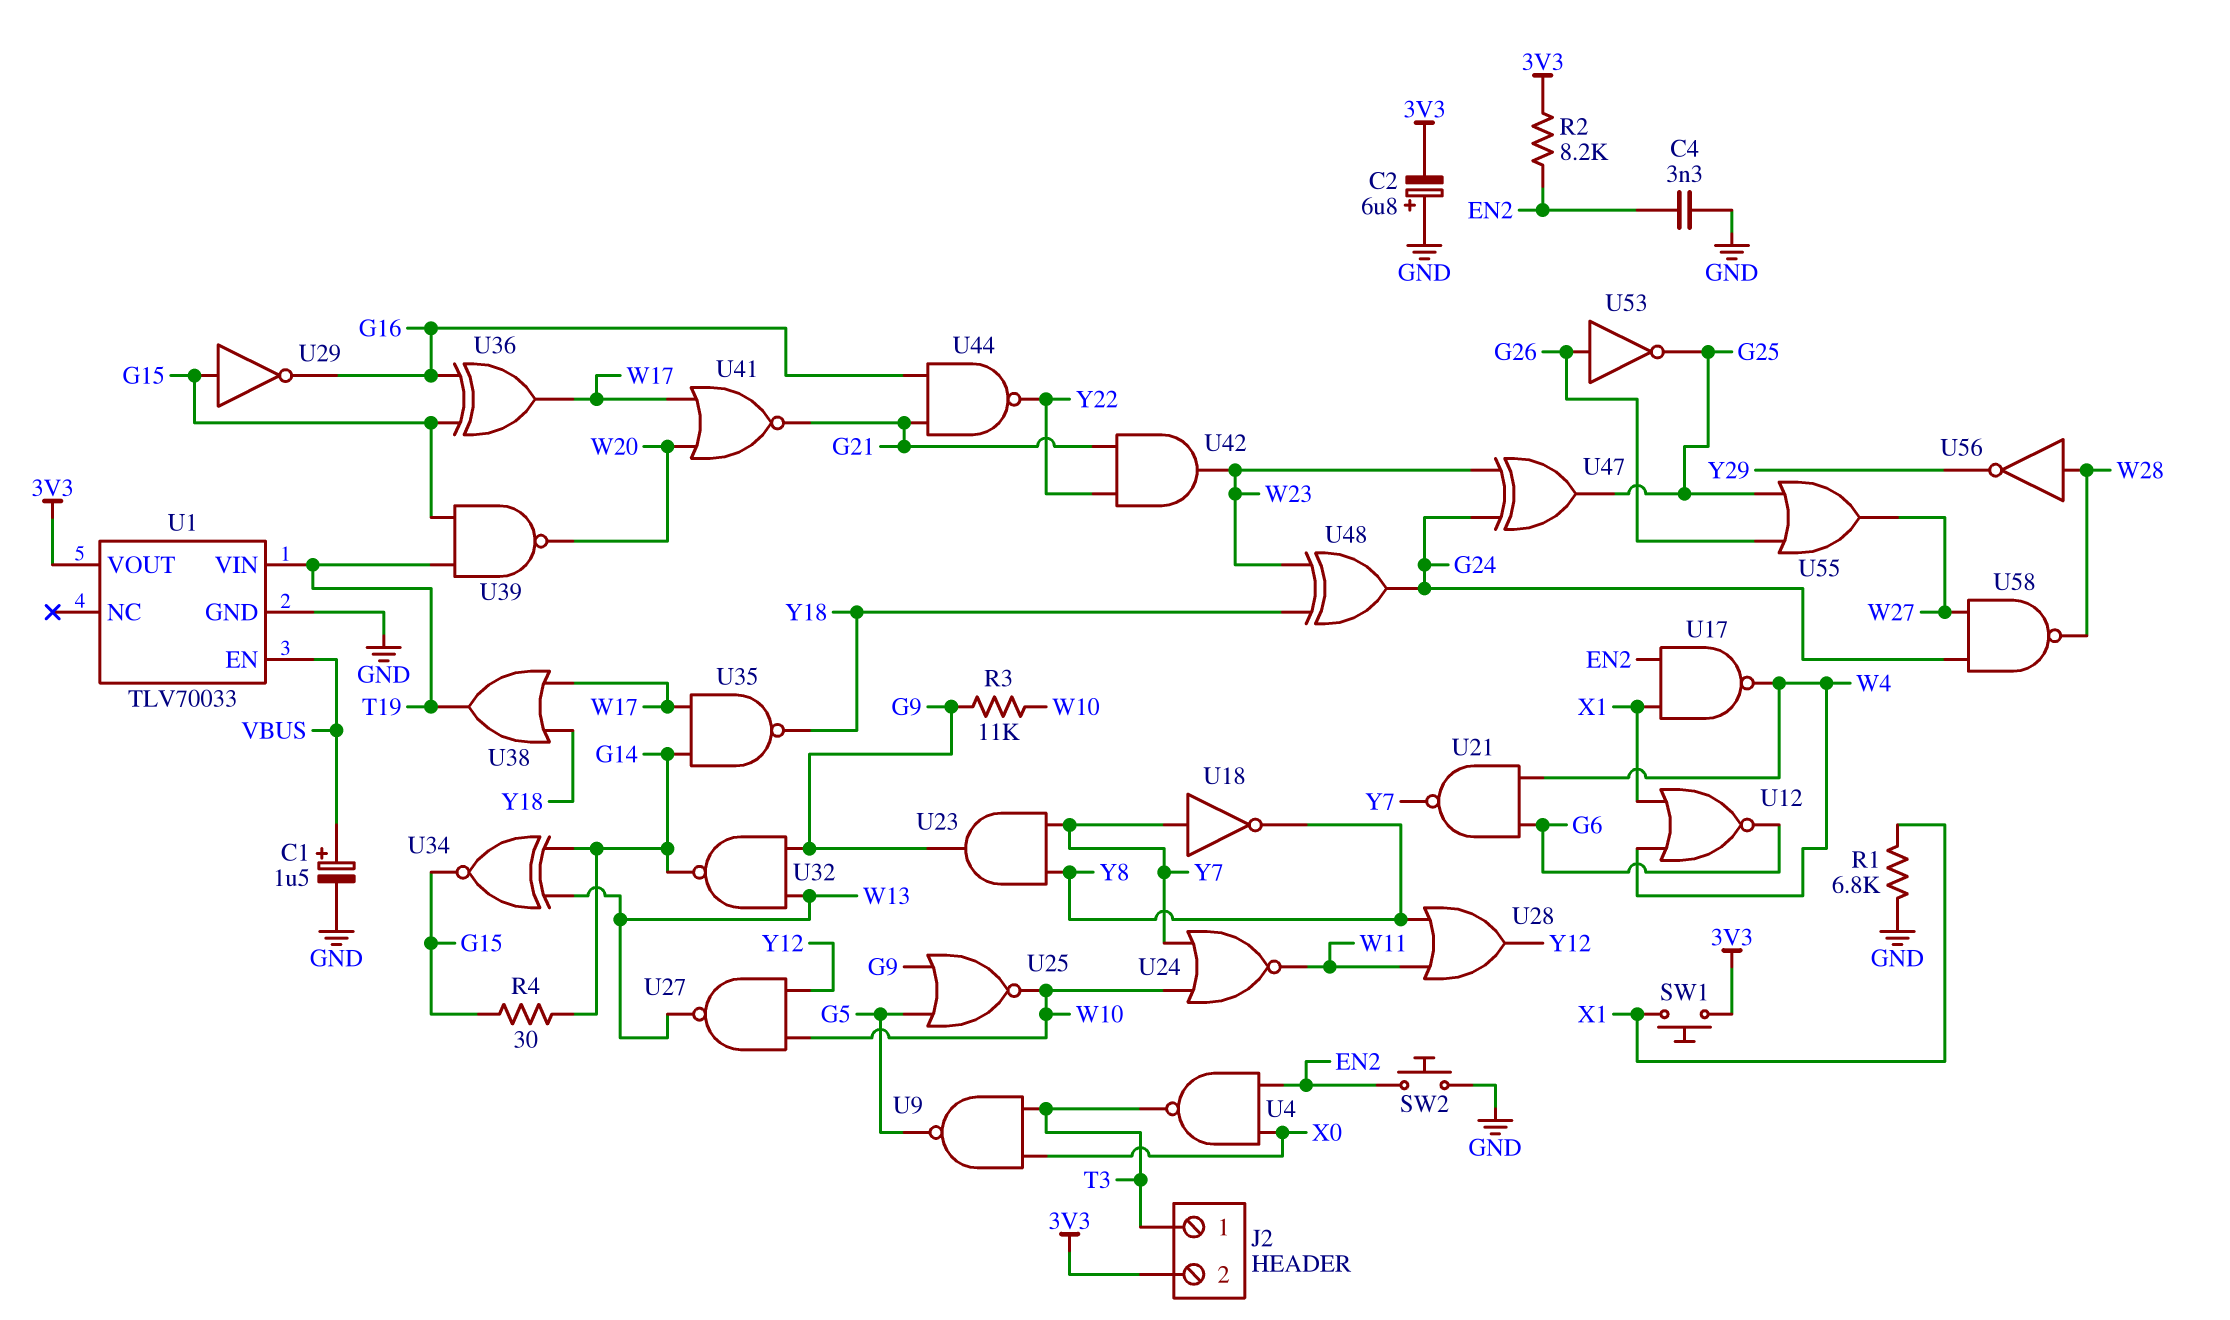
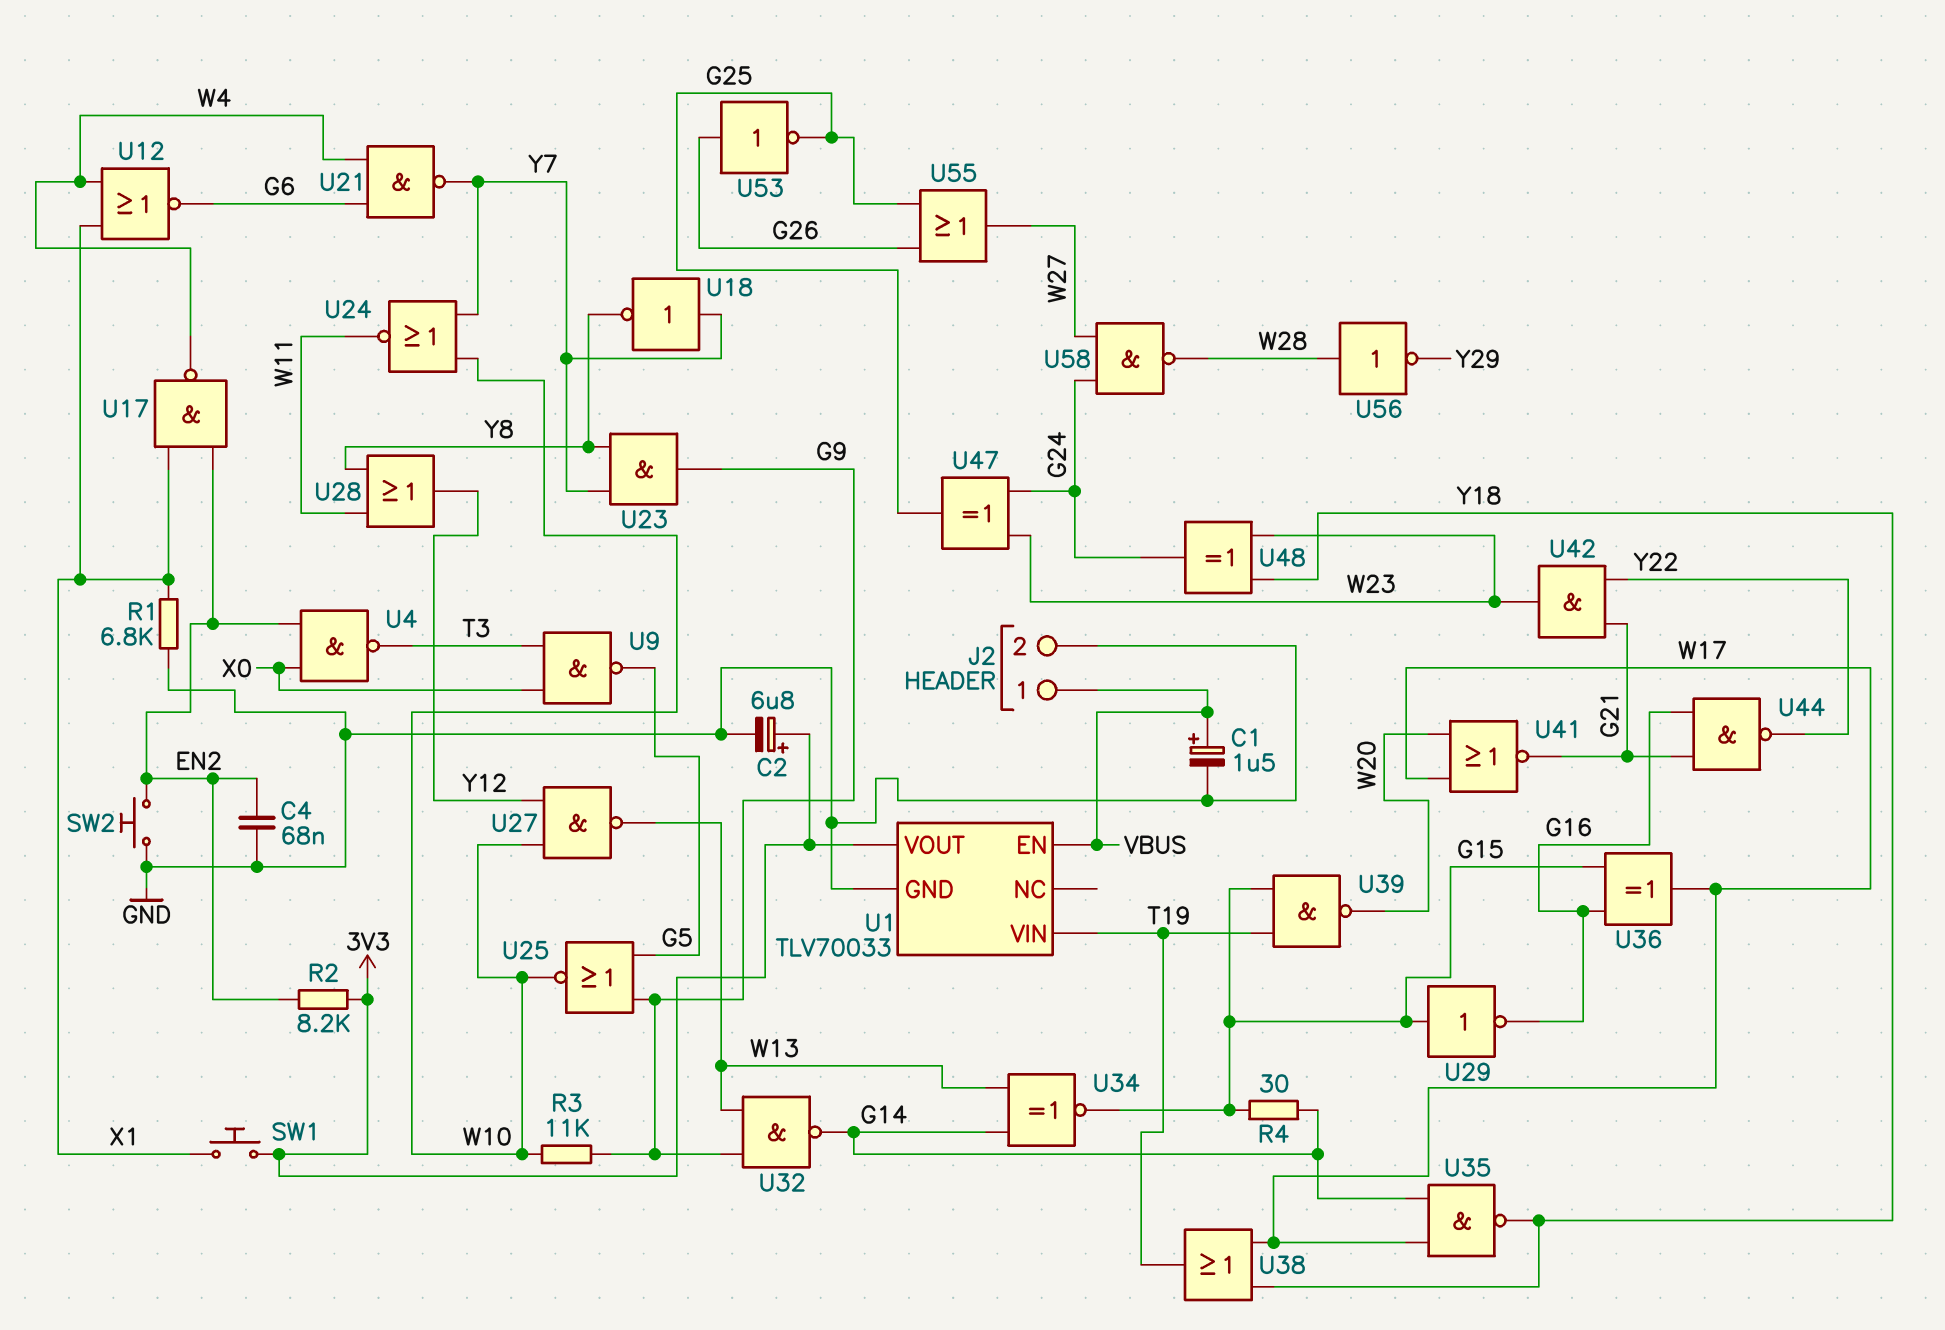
C2: 6.8uF (plus GND, minus 3V3) -> 6.8uF (plus 3V3, minus GND)
C4: 3.3nF (EN2, GND) -> 68nF (EN2, GND)
J2 pin 1: T3 -> VBUS
J2 pin 2: 3V3 -> GND

